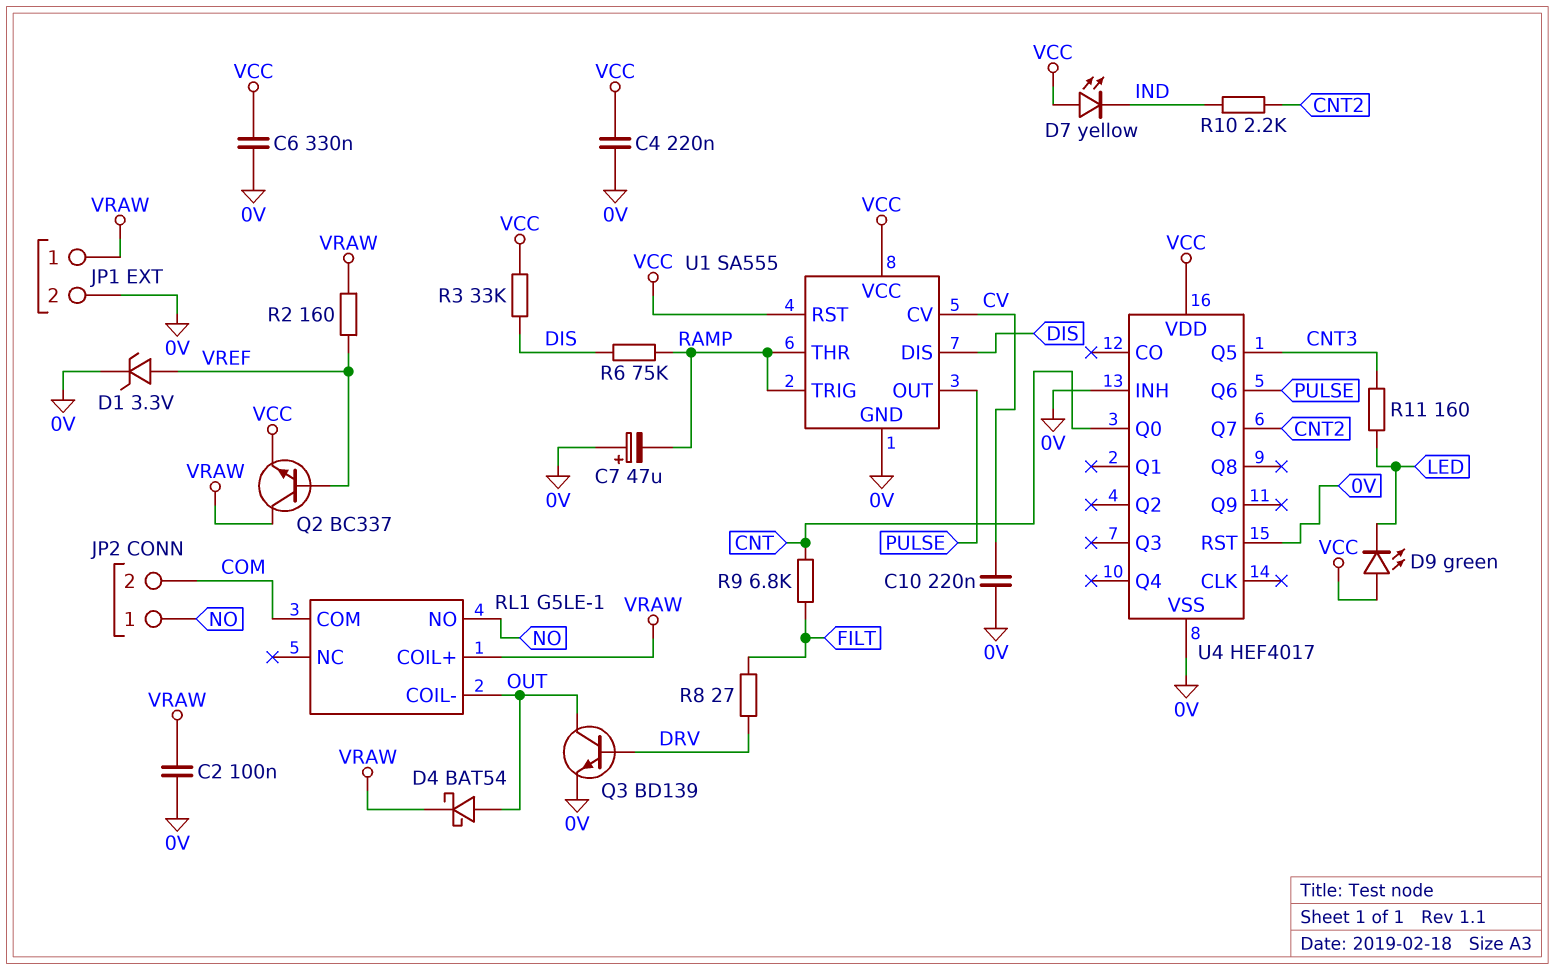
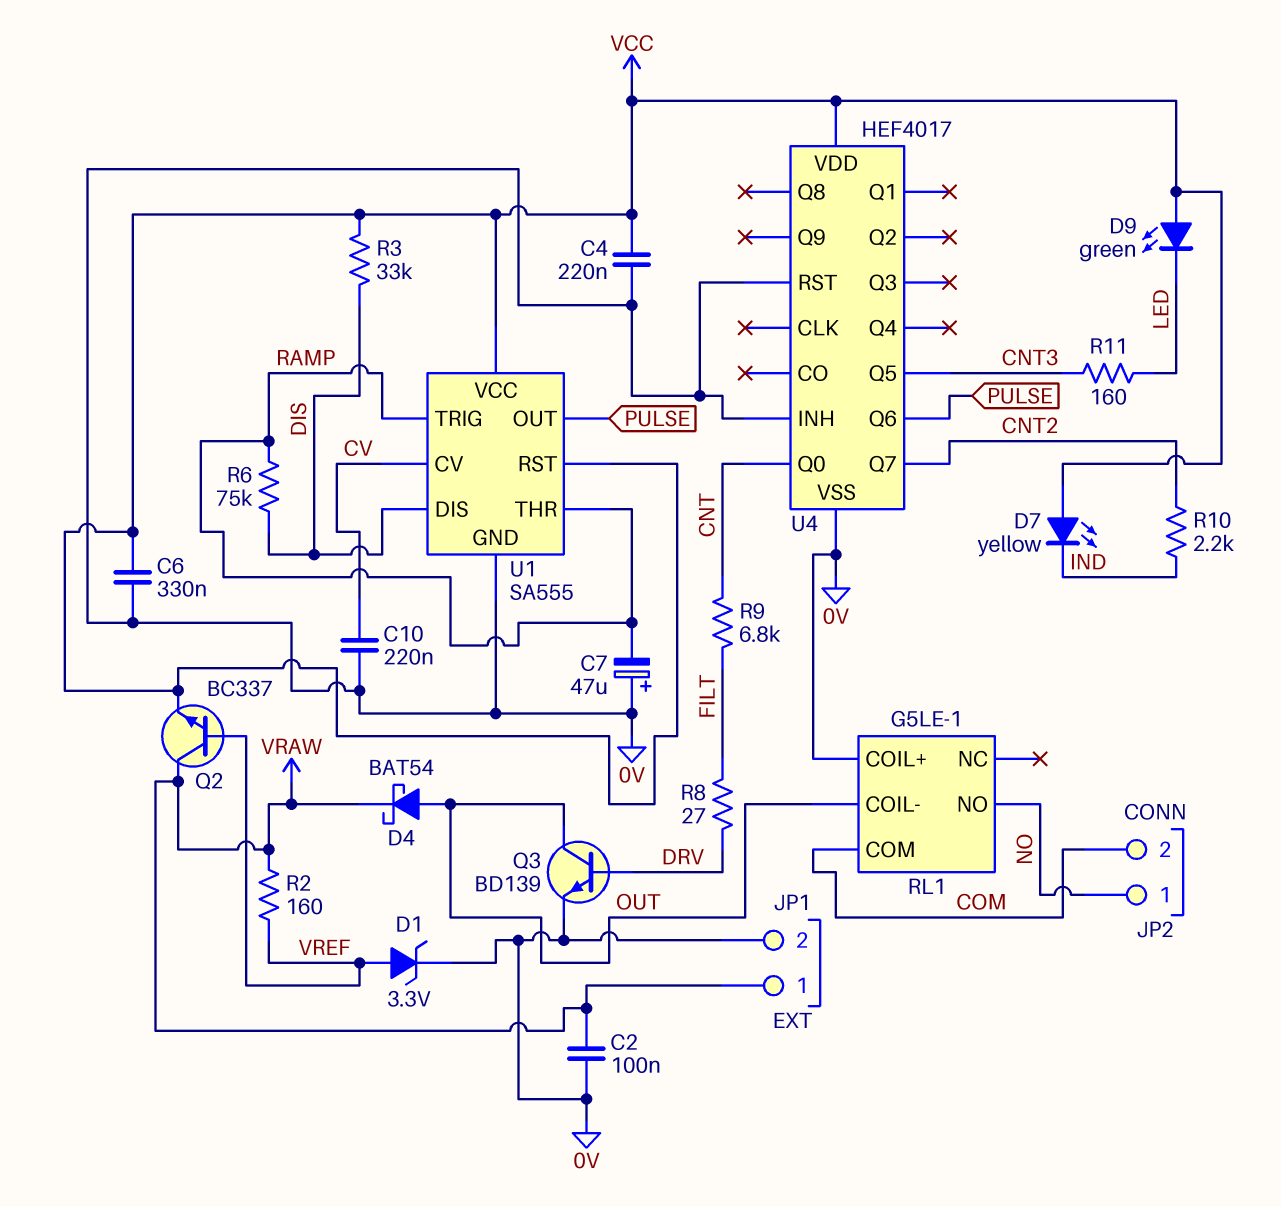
RL1 pin COIL+: VRAW -> 0V

